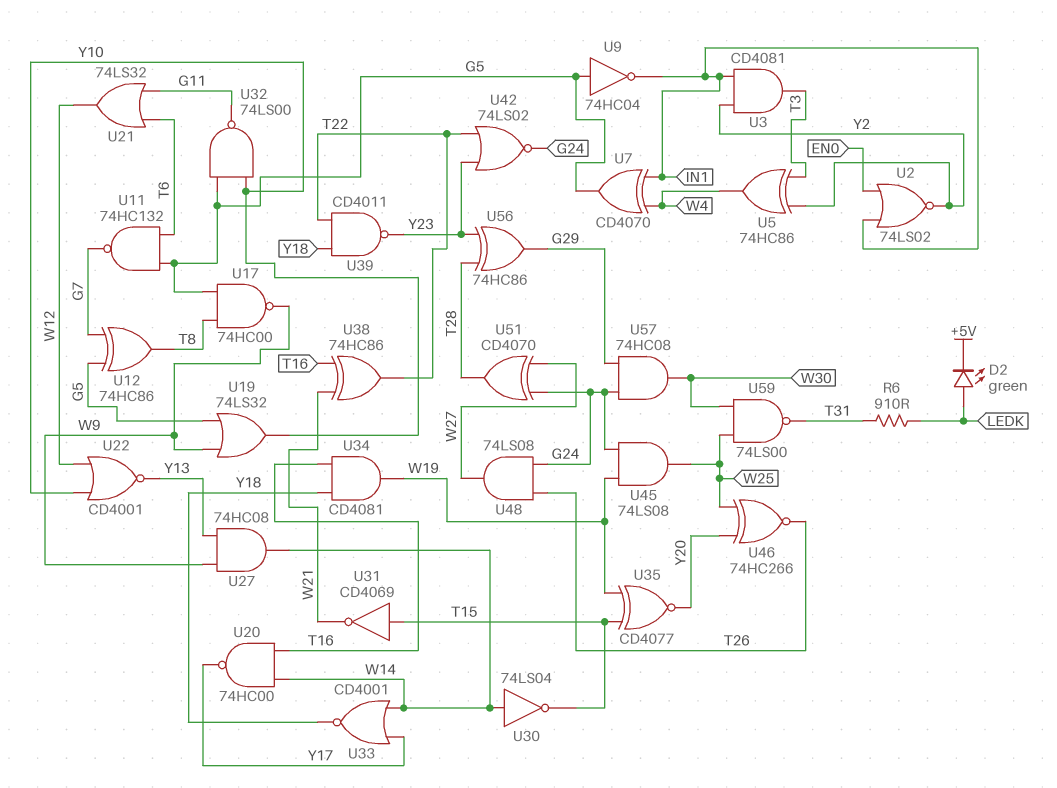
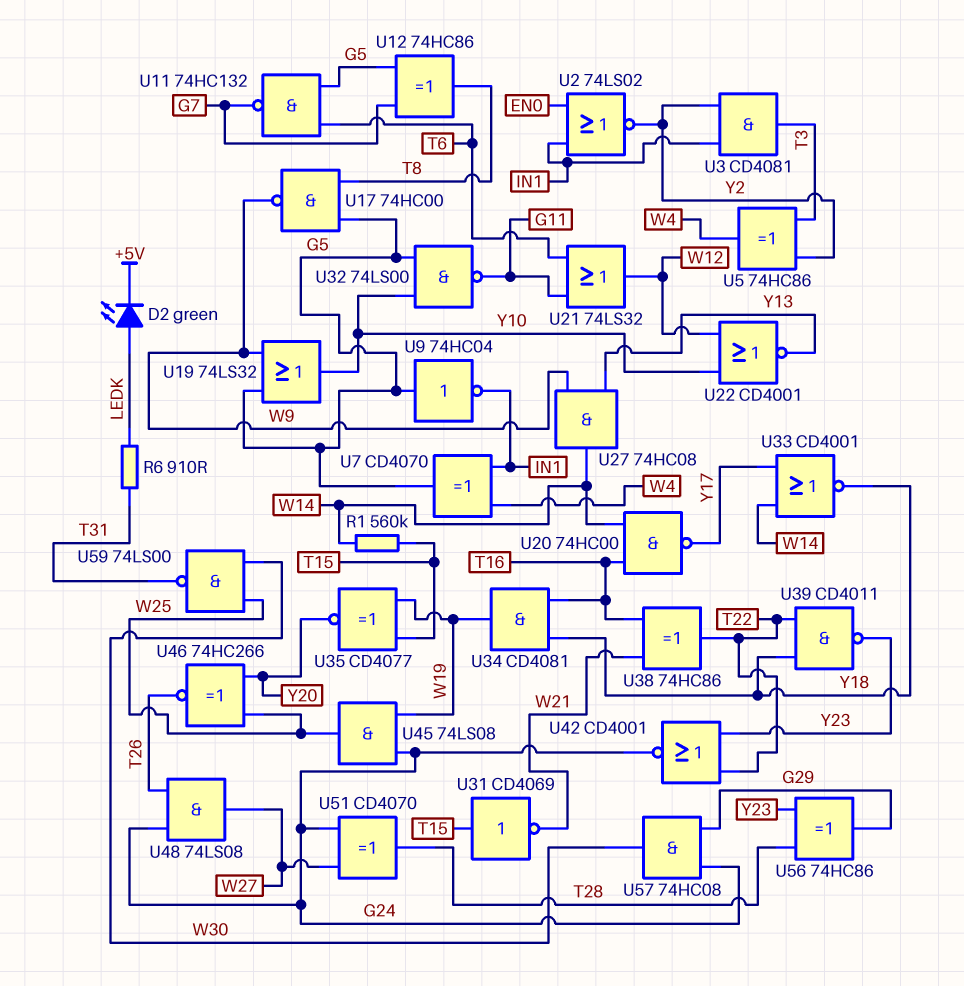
R1: none -> 560k (T15, W14)
U30: NOT 74LS04 (in W14, out T15) -> none
U42: NOR 74LS02 (in T22, in Y23, out G24) -> NOR CD4001 (in T22, in Y23, out G24)

